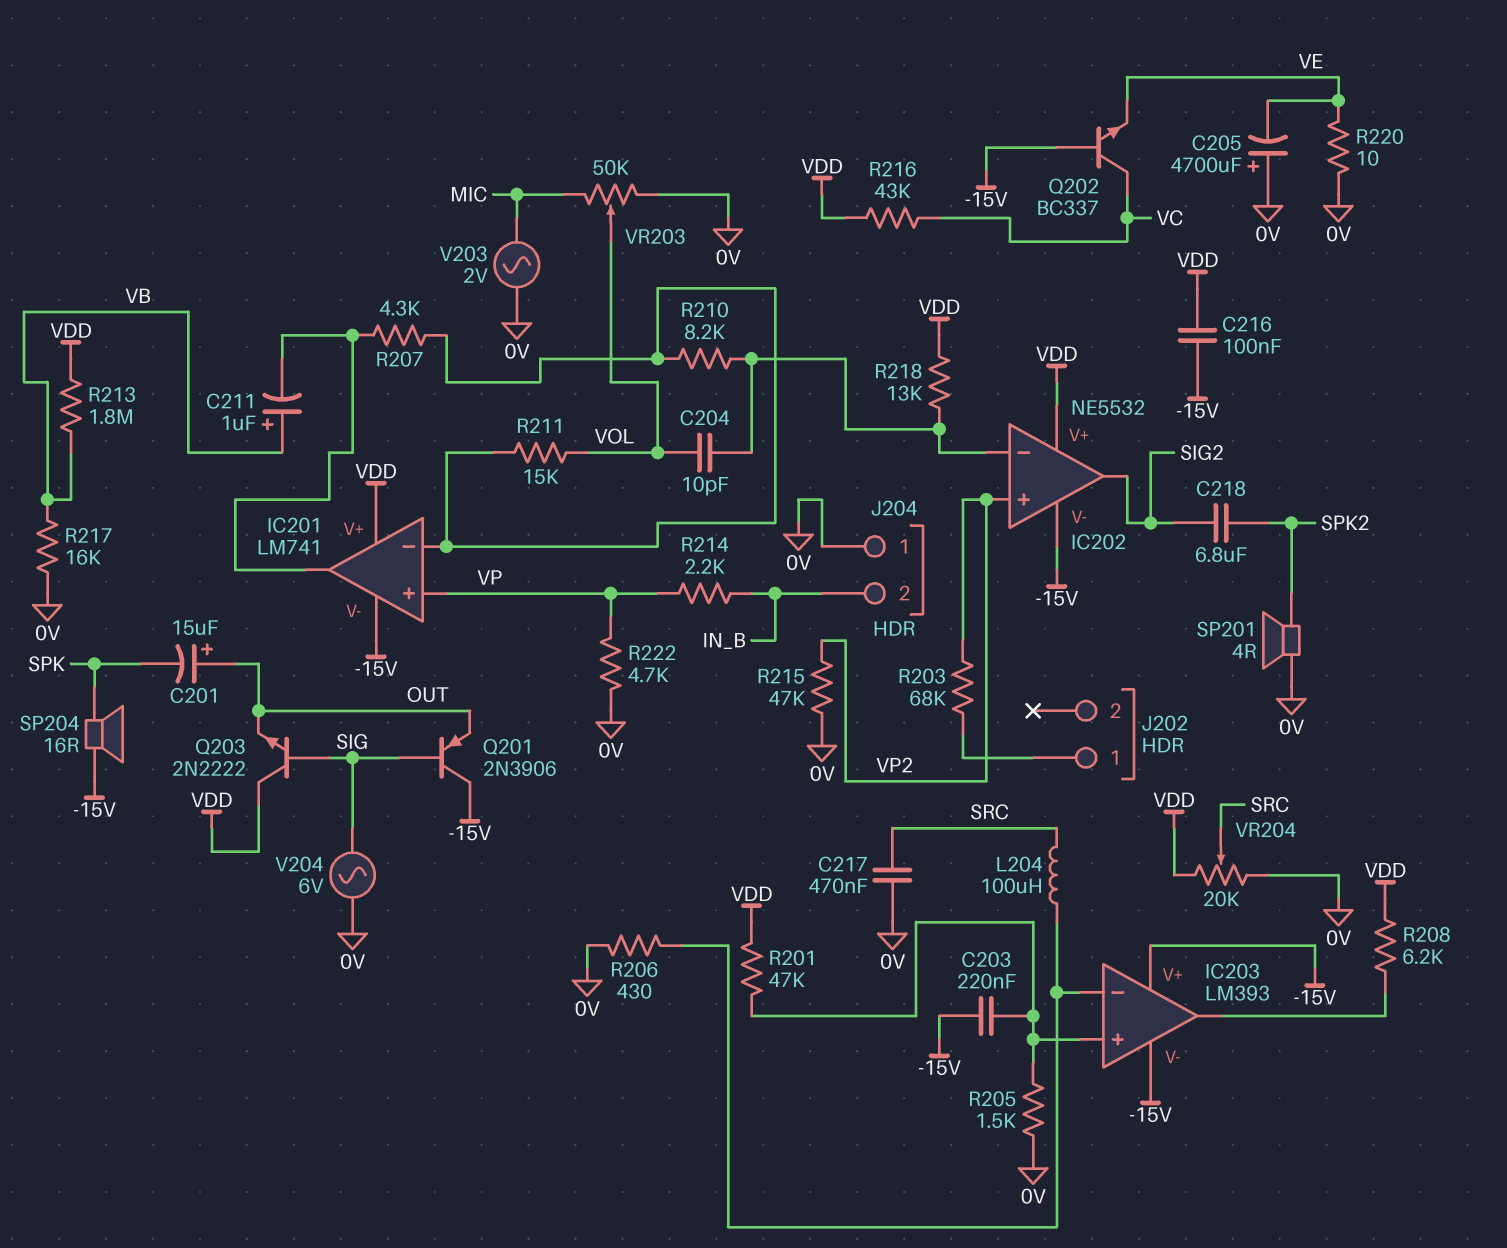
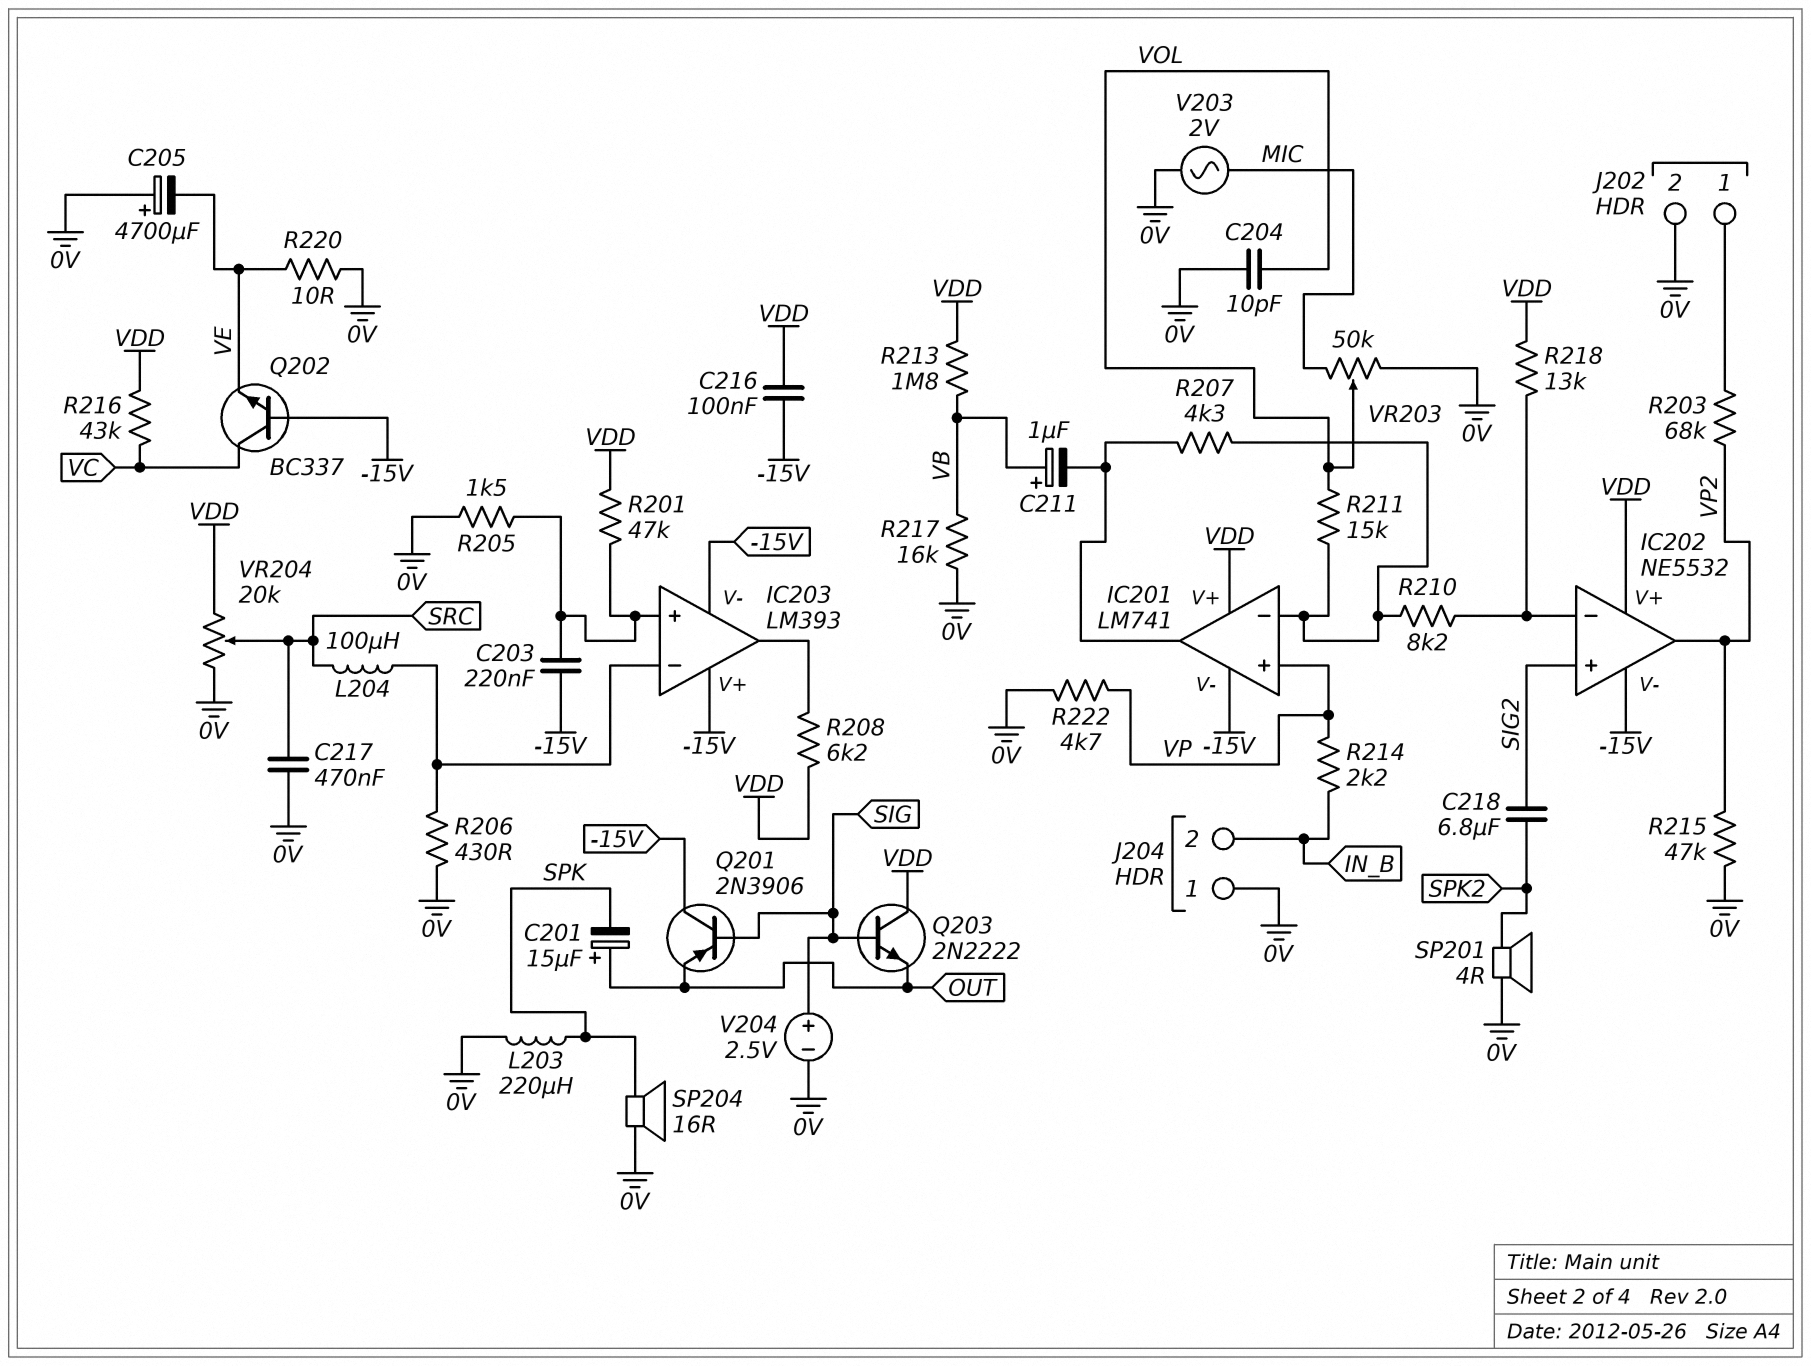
C204: 10pF (IC202/in-, VOL) -> 10pF (0V, VOL)
IC202 pin in+: VP2 -> SIG2
IC202 pin out: SIG2 -> VP2
J202 pin 2: none -> 0V
L203: none -> 220uH (0V, SPK)
SP204: speaker 16R (-15V, SPK) -> speaker 16R (0V, SPK)
V204: AC 6V (0V, SIG) -> 2.5V (plus SIG, minus 0V)

